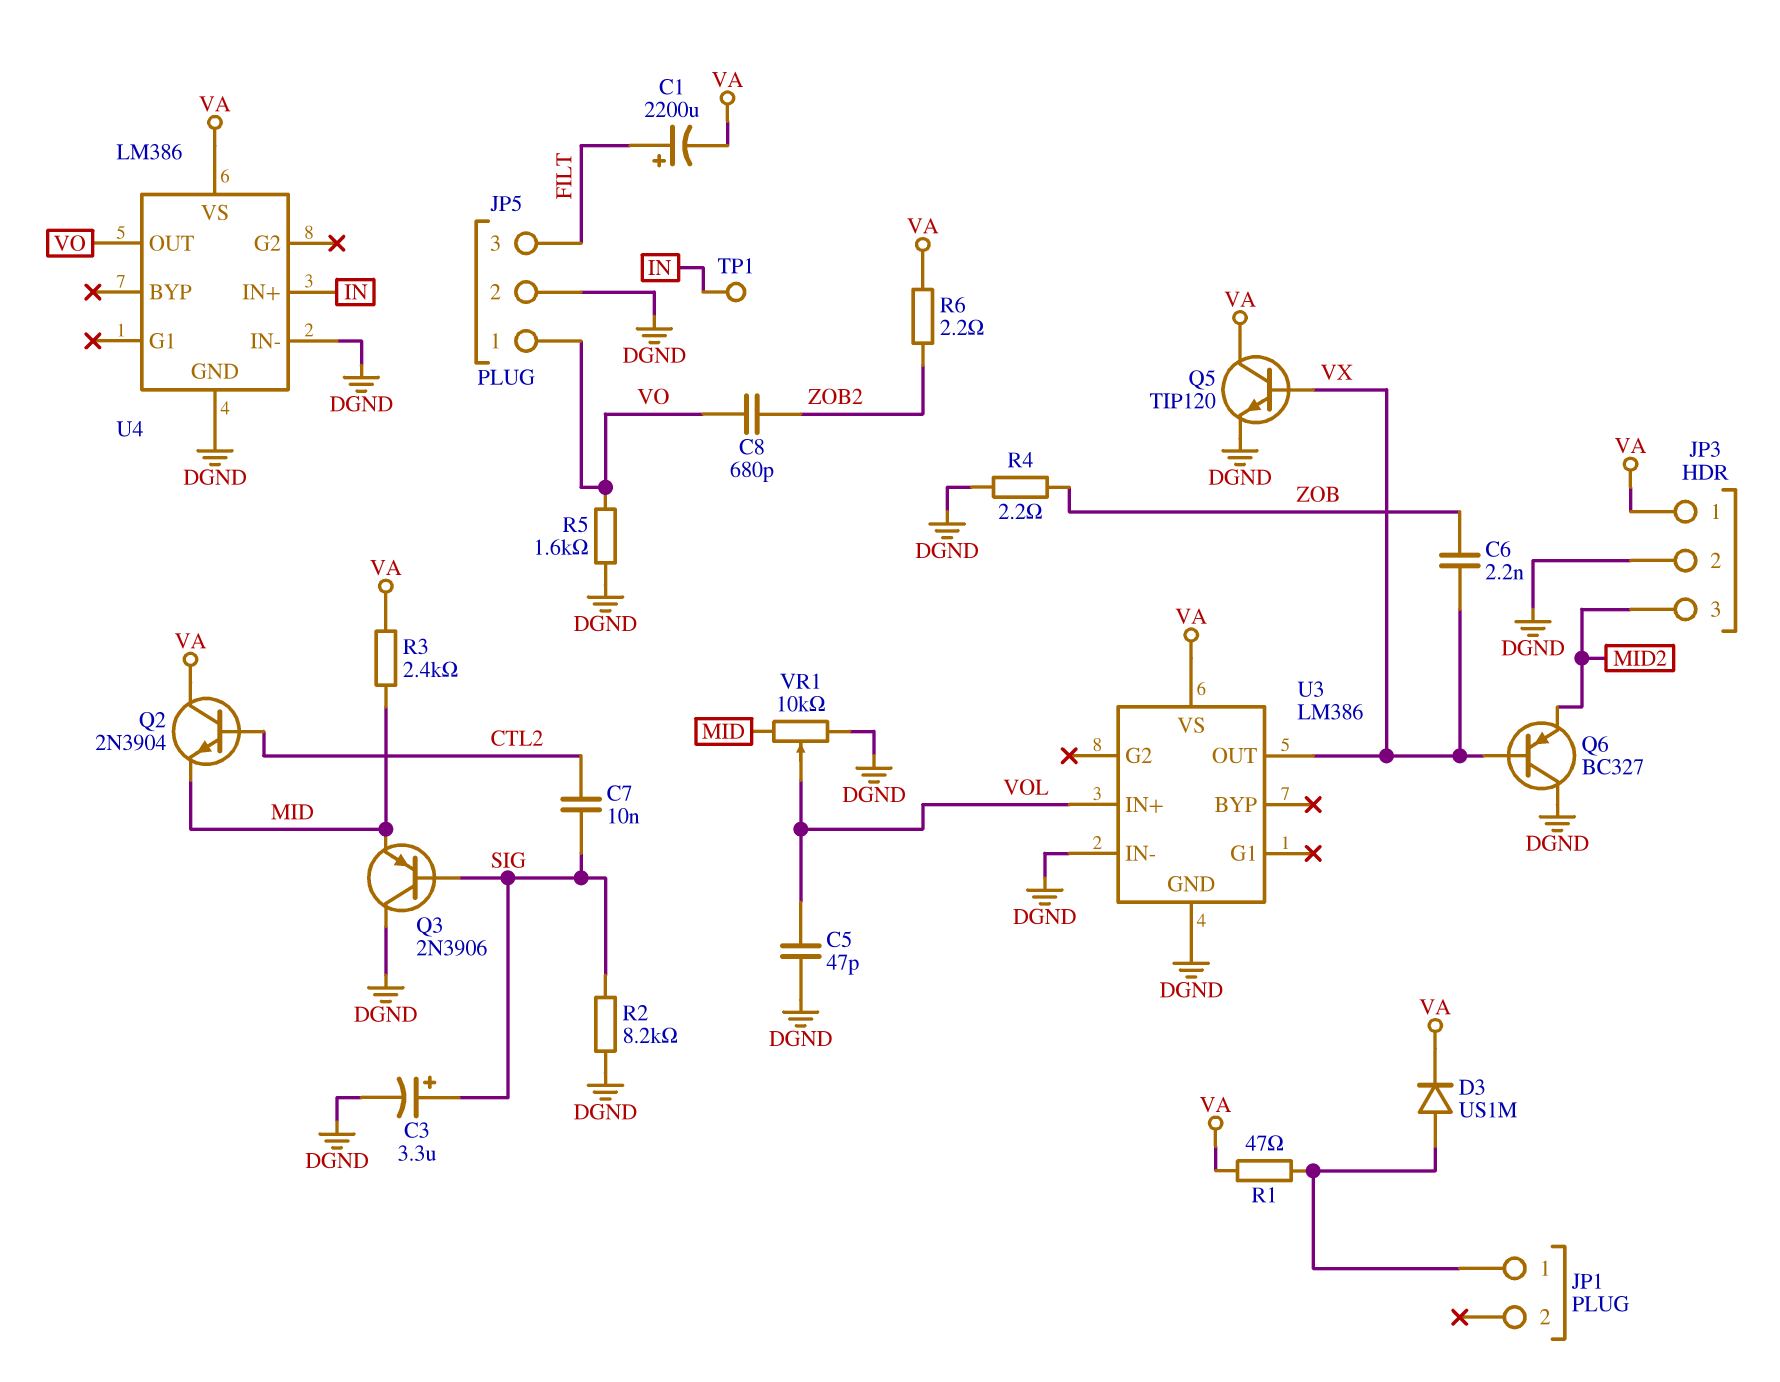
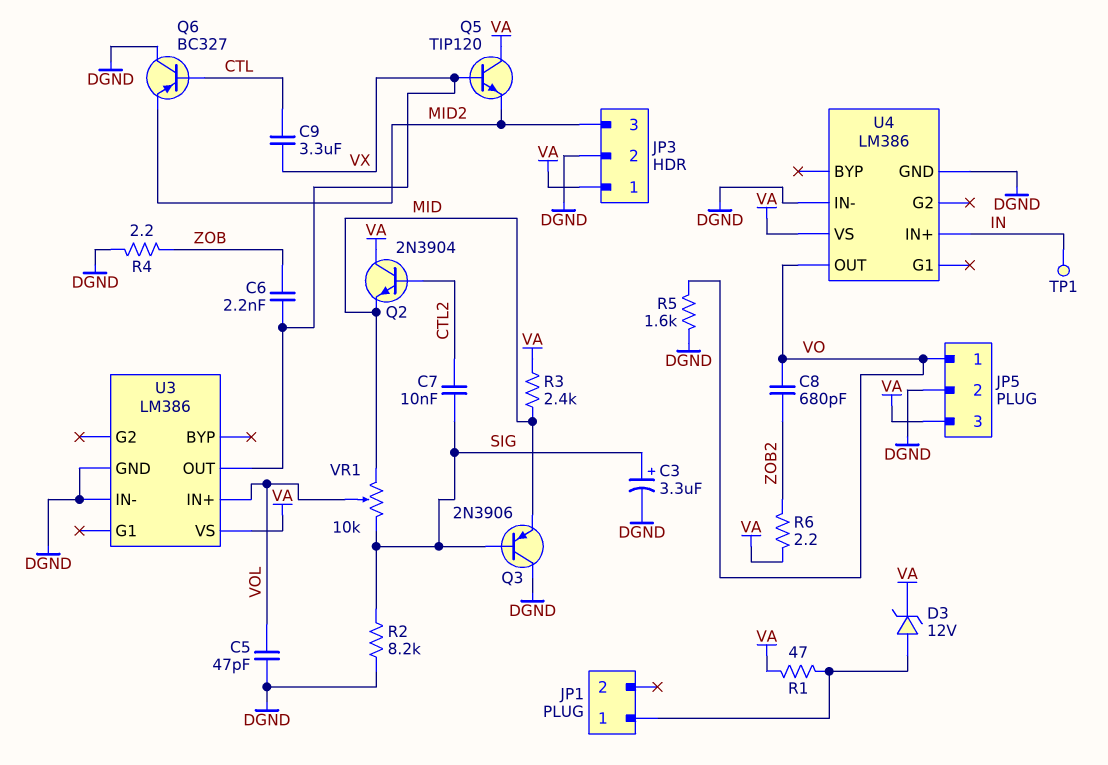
C1: 2200uF (plus FILT, minus VA) -> none
C9: none -> 3.3uF (CTL, VX)
D3: diode US1M (A JP1/1, K VA) -> zener 12V (A JP1/1, K VA)
JP5 pin 3: FILT -> VA
Q5: NPN TIP120 (B VX, C VA, E DGND) -> NPN TIP120 (B VX, C VA, E MID2)
Q6: PNP BC327 (B VX, C DGND, E MID2) -> PNP BC327 (B CTL, C DGND, E MID2)
VR1: 10k (DGND, MID, wiper VOL) -> 10k (MID, SIG, wiper VOL)

